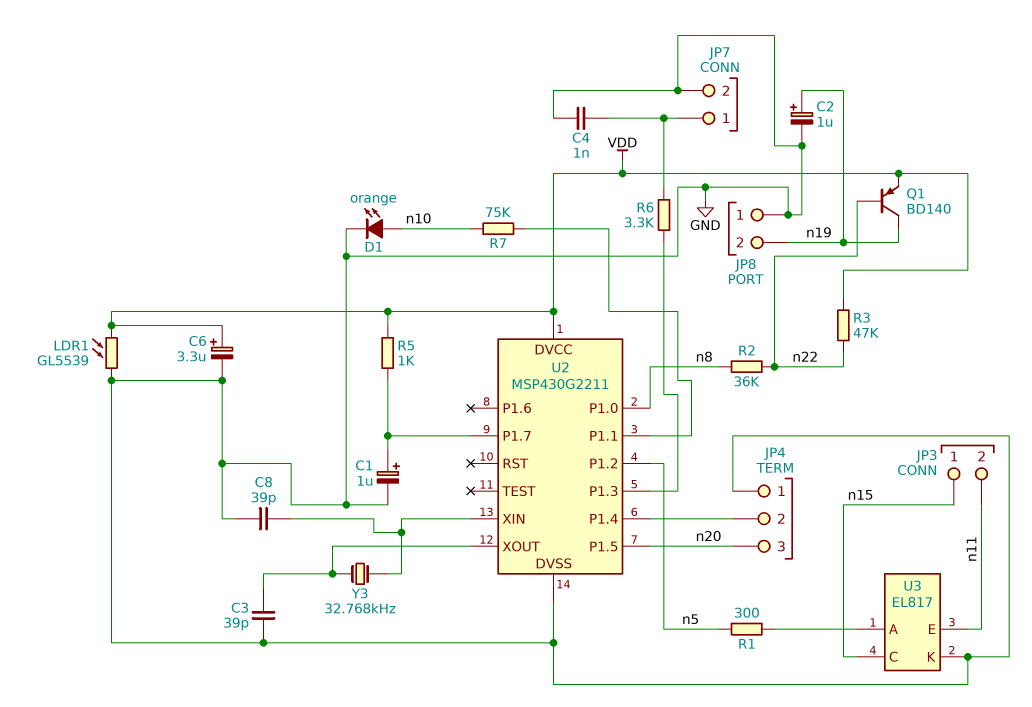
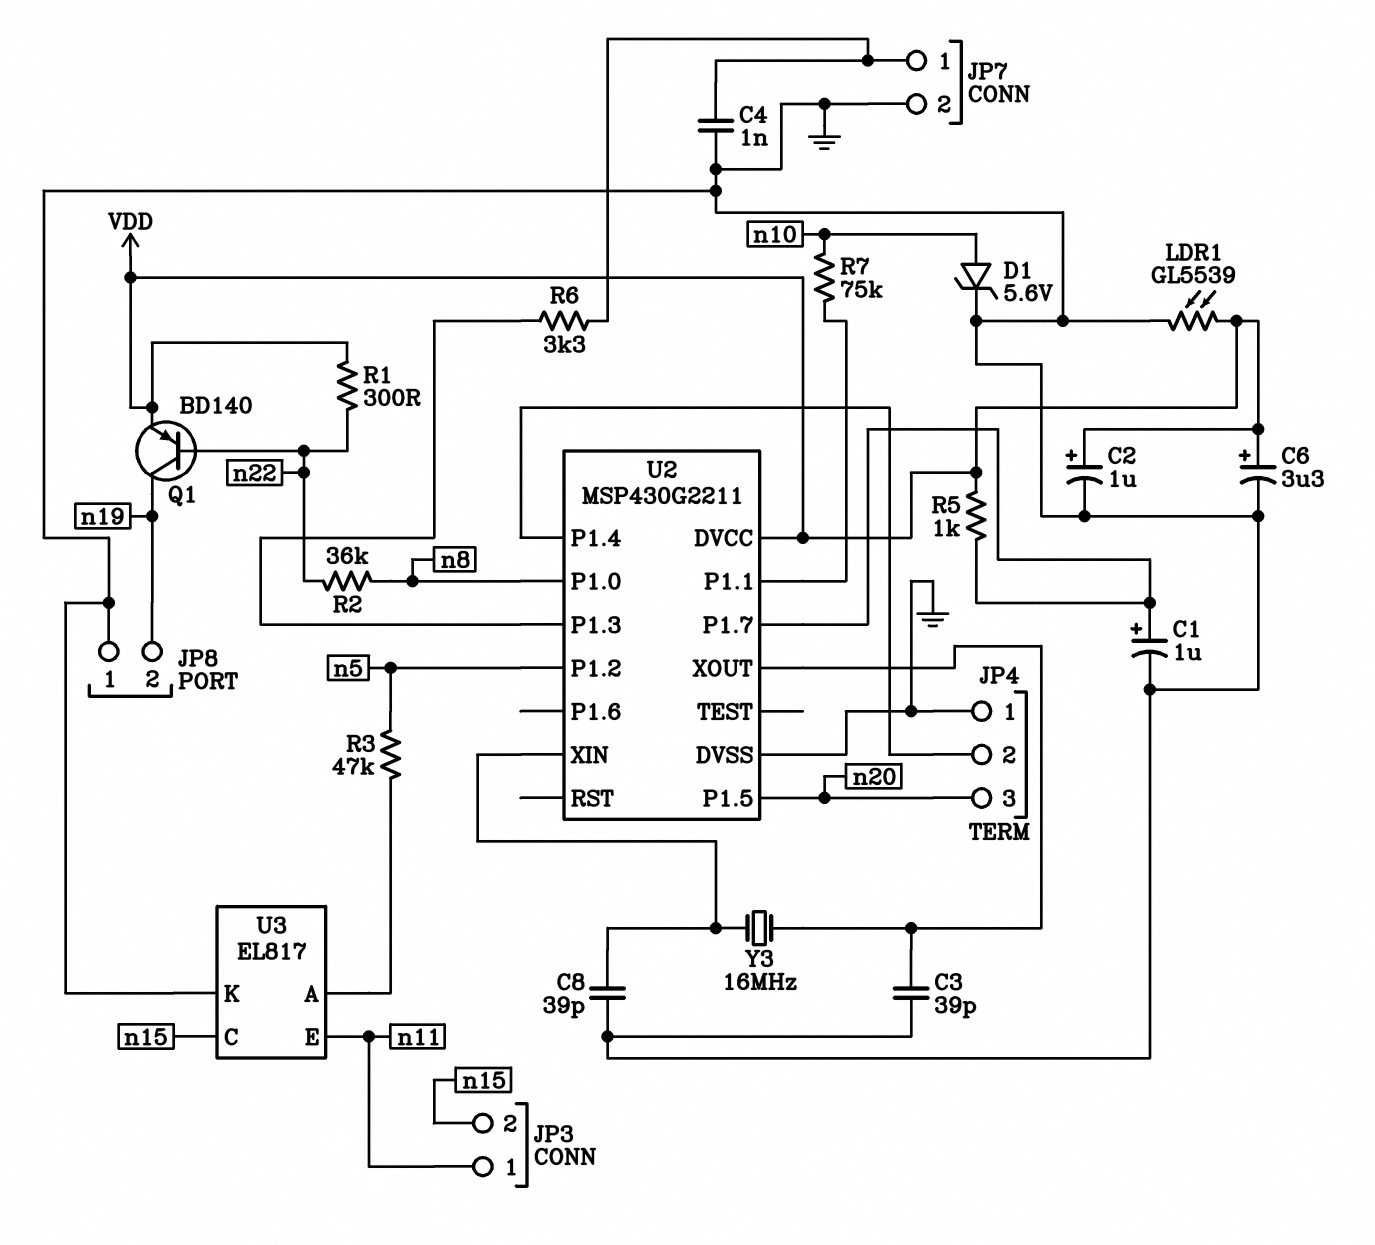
C2: 1uF (plus n19, minus GND) -> 1uF (plus VDD, minus GND)
D1: LED orange (A n10, K GND) -> zener 5.6V (A n10, K GND)
JP3 pin 1: n15 -> n11
JP3 pin 2: n11 -> n15
R1: 300 (U3/A, n5) -> 300 (VDD, n22)
R3: 47k (VDD, n22) -> 47k (U3/A, n5)
Y3: 32.768kHz (U2/XIN, U2/XOUT) -> 16MHz (U2/XIN, U2/XOUT)

